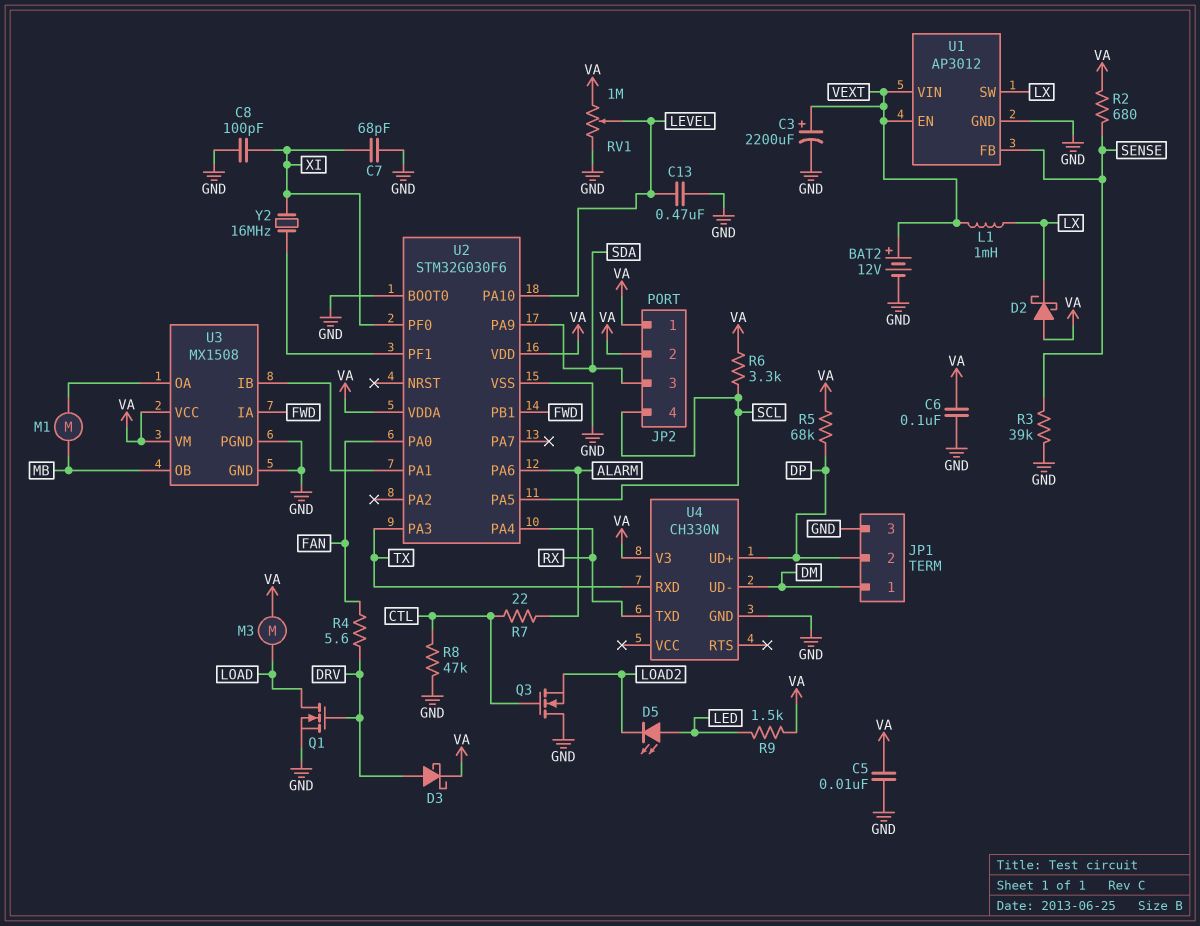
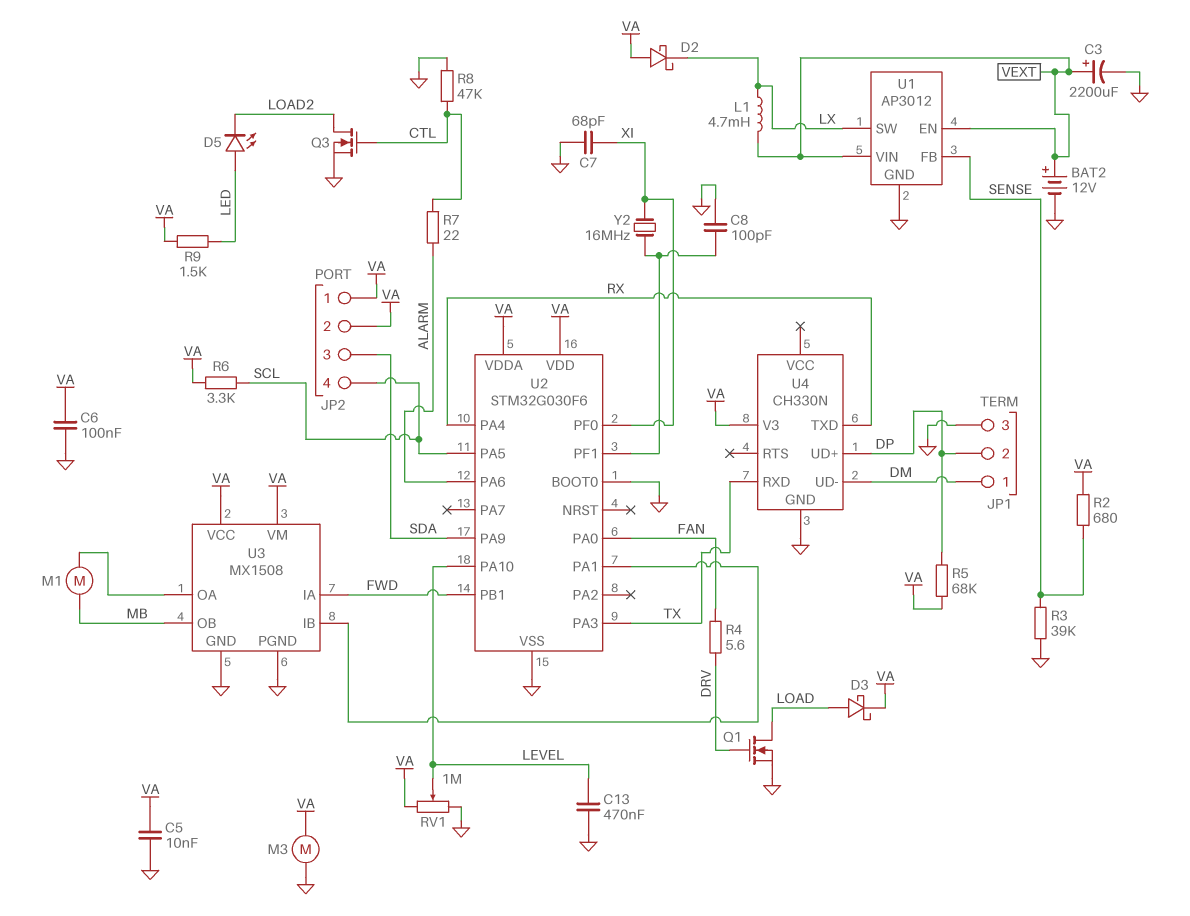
C8: 100pF (GND, XI) -> 100pF (GND, U2/PF1)
D3: schottky (A DRV, K VA) -> schottky (A LOAD, K VA)
L1: 1mH (LX, VEXT) -> 4.7mH (LX, VEXT)
M3: motor (LOAD, VA) -> motor (GND, VA)
Q3: NMOS (G CTL, D GND, S LOAD2) -> NMOS (G CTL, D LOAD2, S GND)

